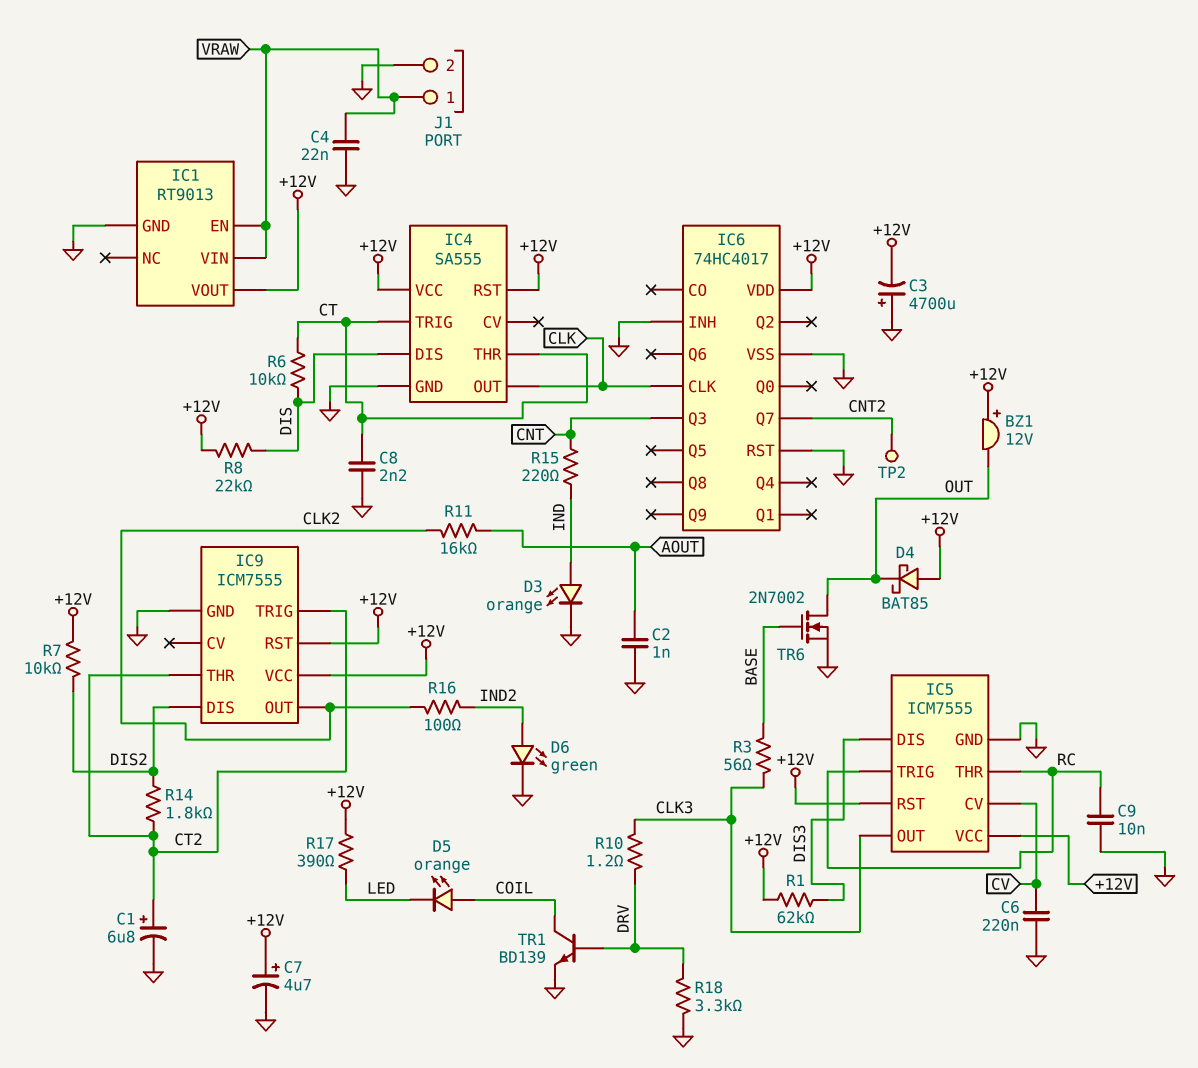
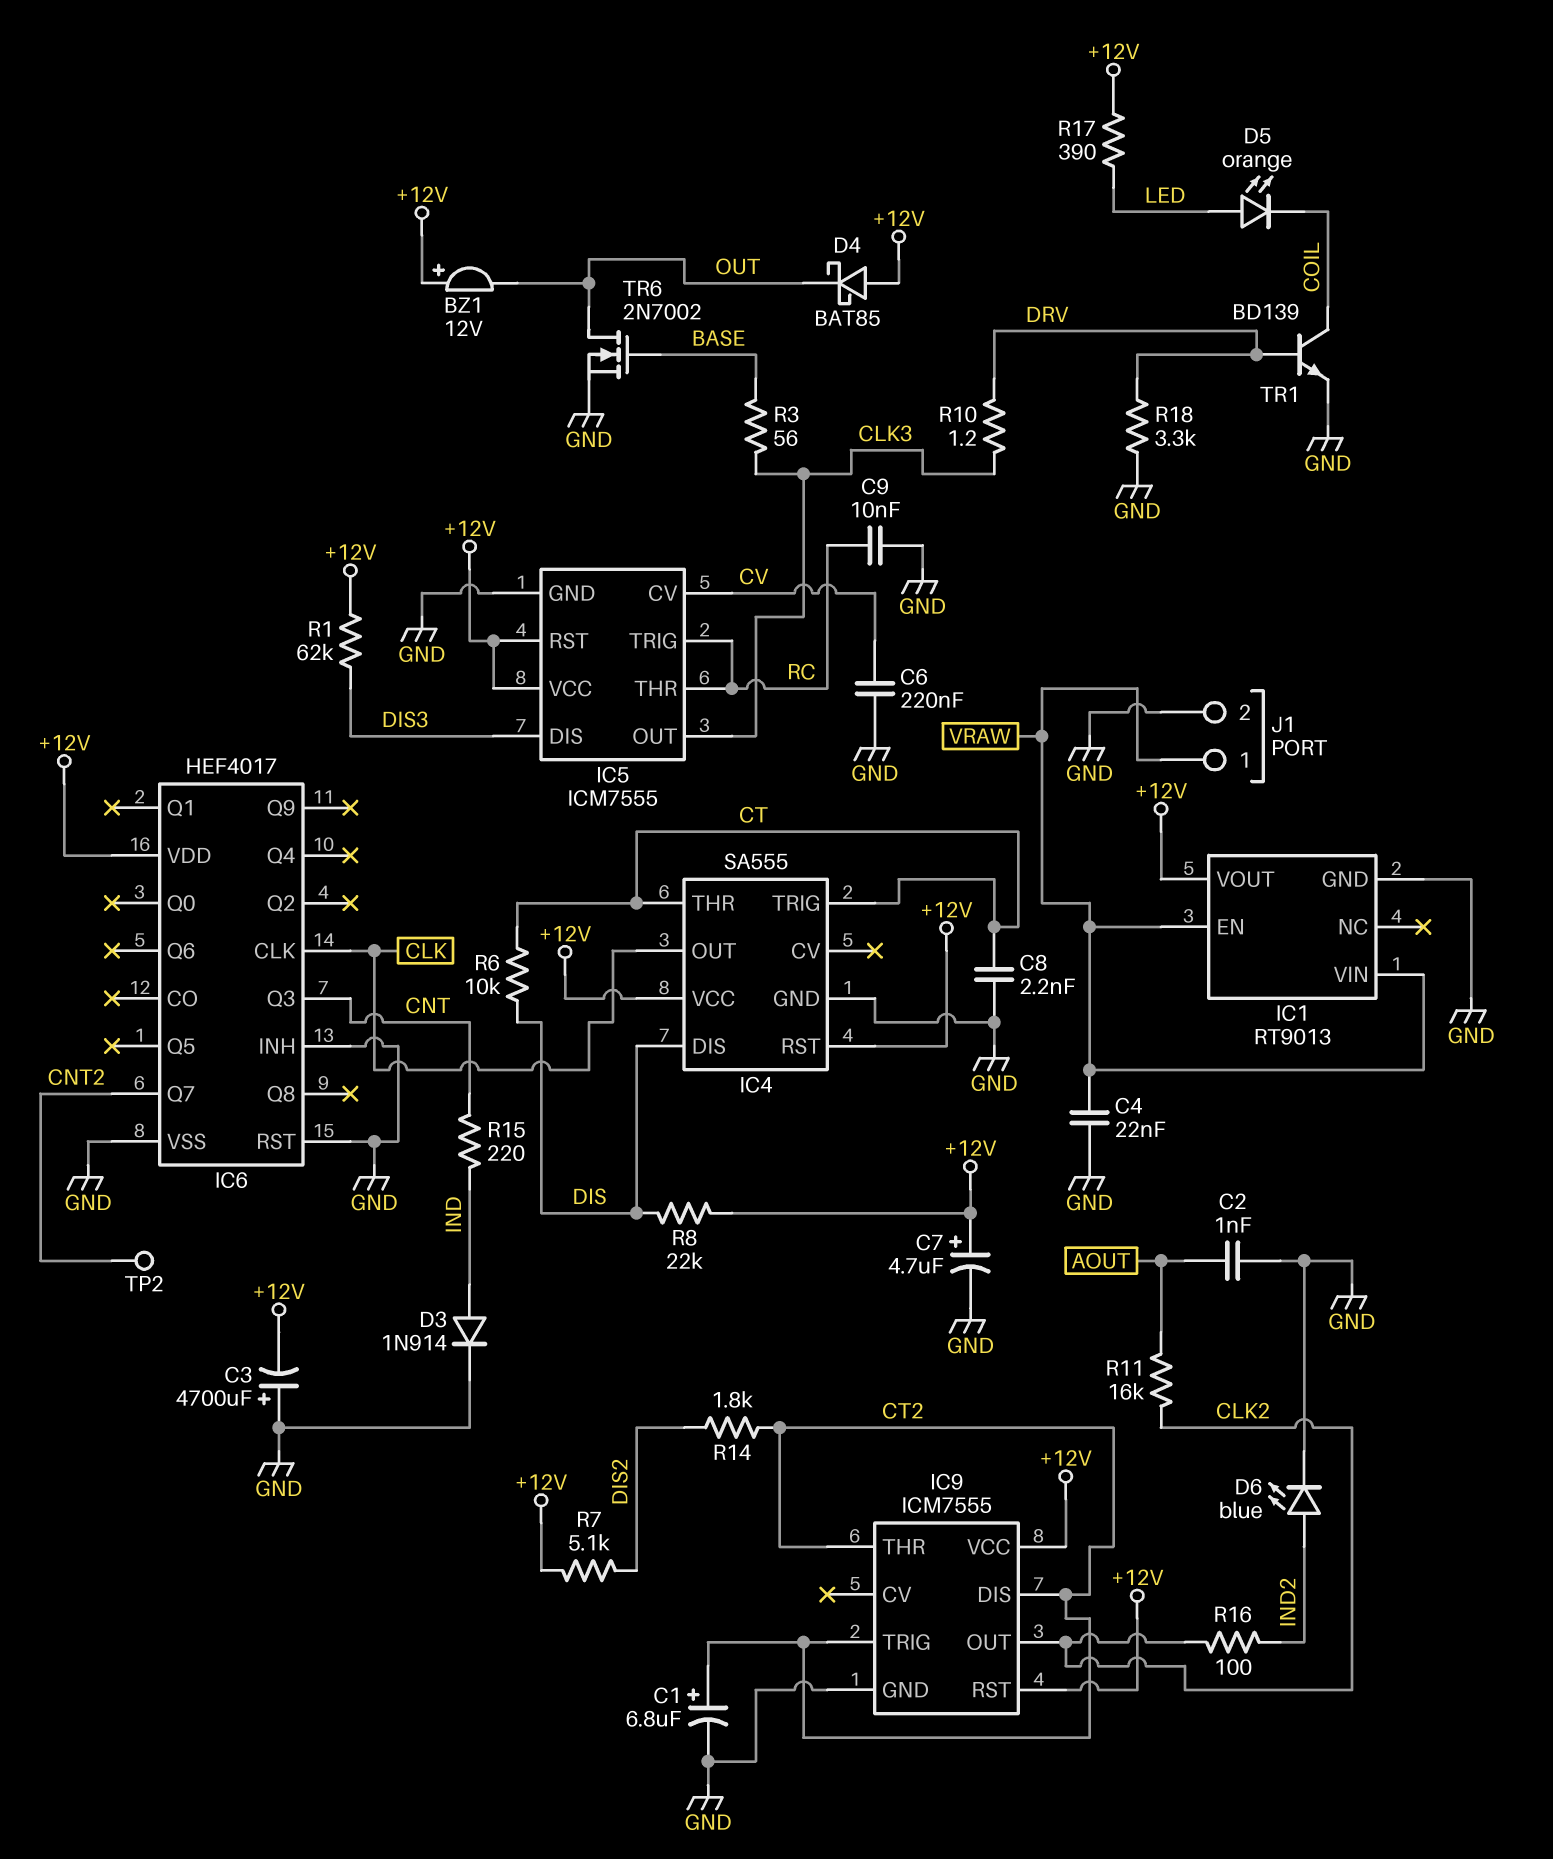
D3: LED orange (A IND, K GND) -> diode 1N914 (A IND, K GND)
D5: LED orange (A COIL, K LED) -> LED orange (A LED, K COIL)
D6: LED green (A IND2, K GND) -> LED blue (A IND2, K GND)
IC6: 74HC4017 -> HEF4017
IC9 pin DIS: DIS2 -> CT2
R7: 10k (+12V, DIS2) -> 5.1k (+12V, DIS2)

